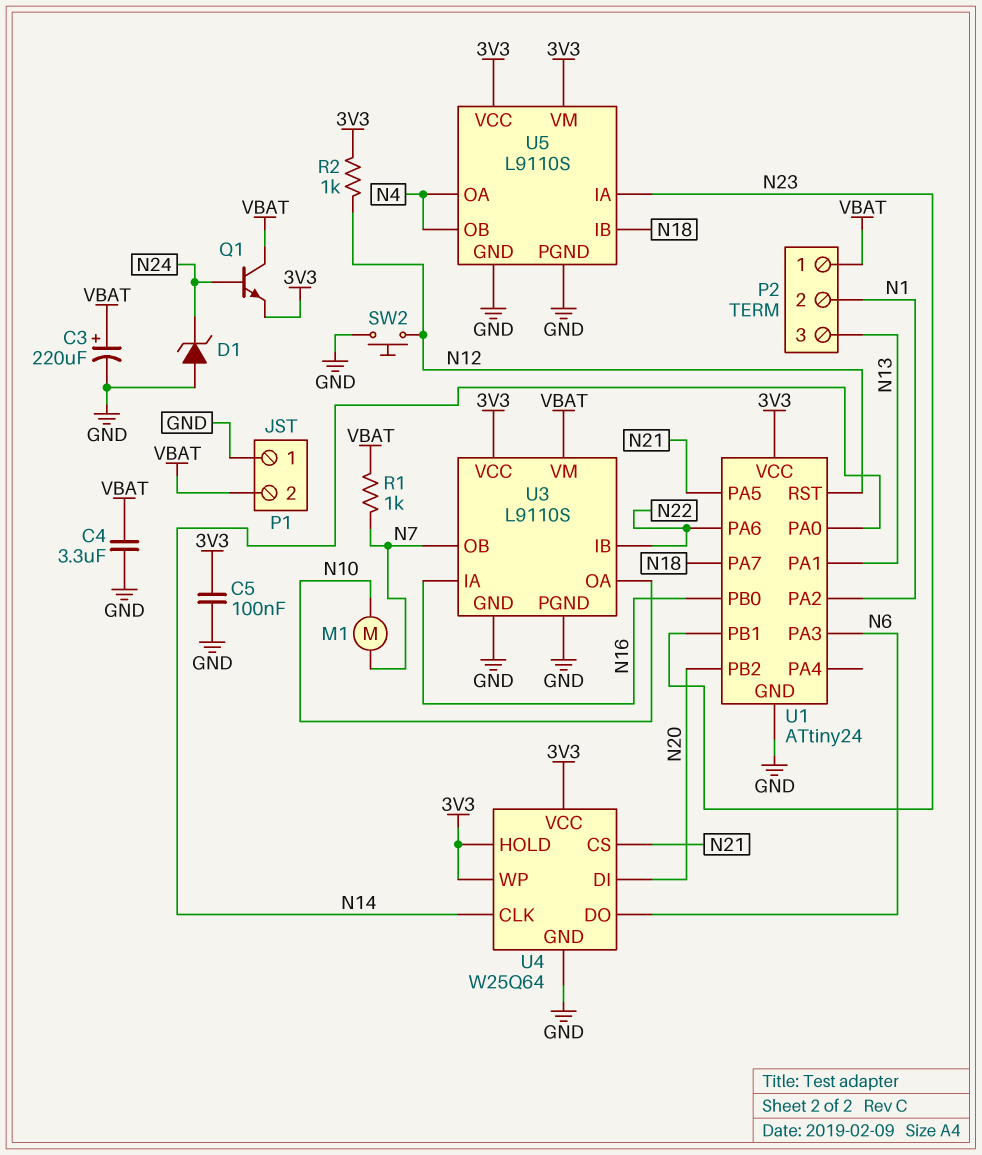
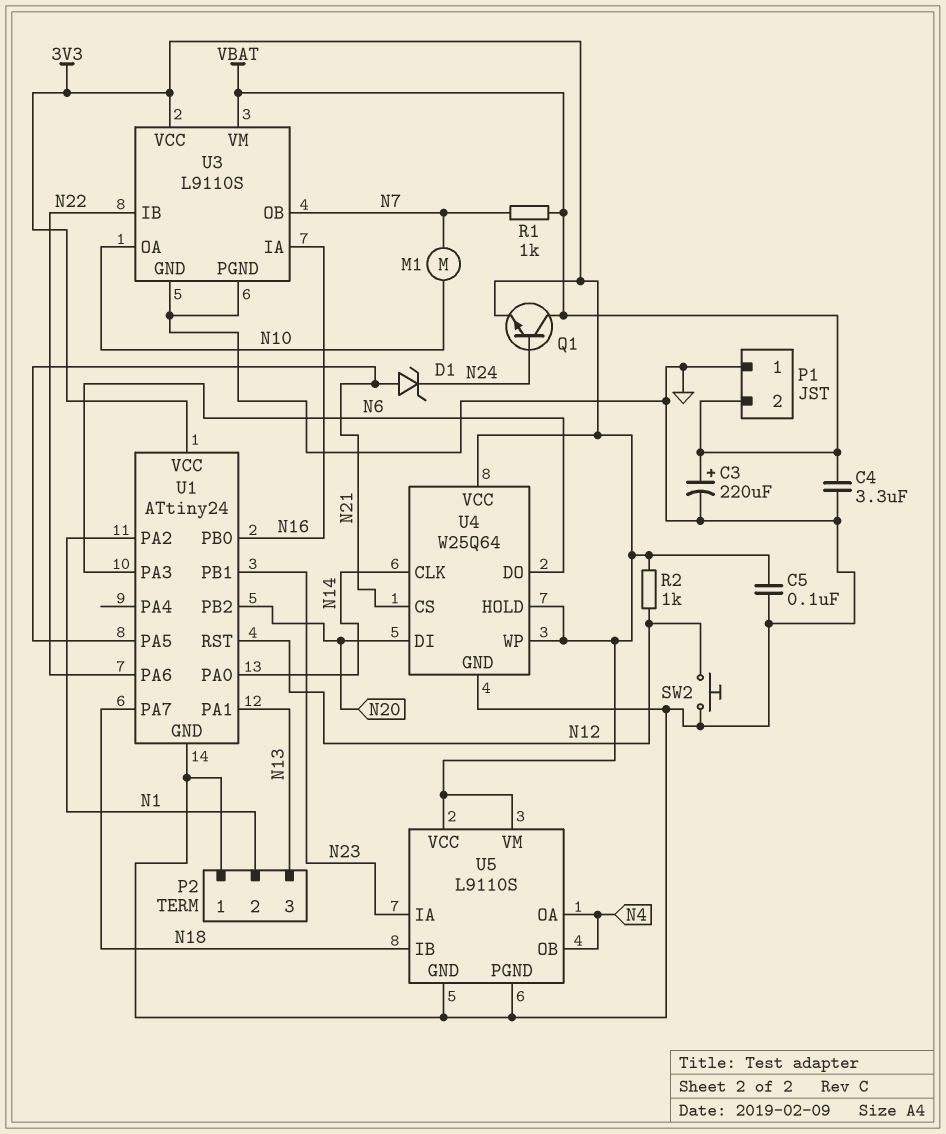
D1: zener (A GND, K N24) -> zener (A N21, K N24)
P2 pin 1: VBAT -> GND

